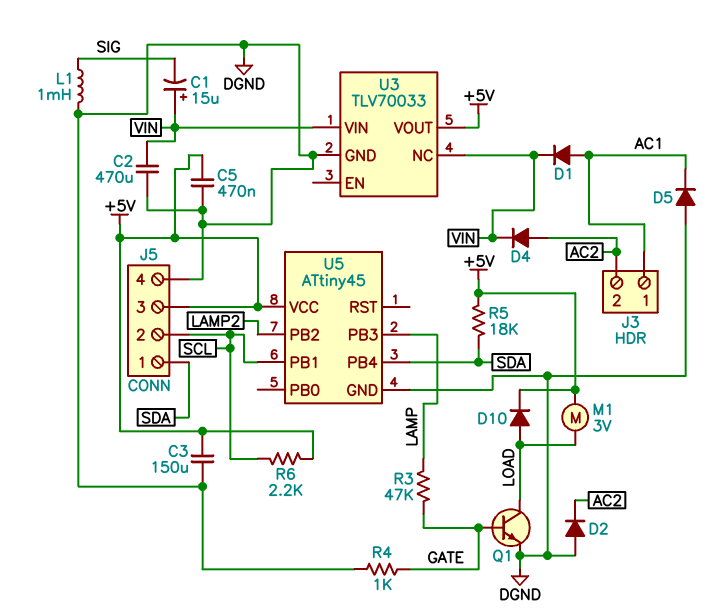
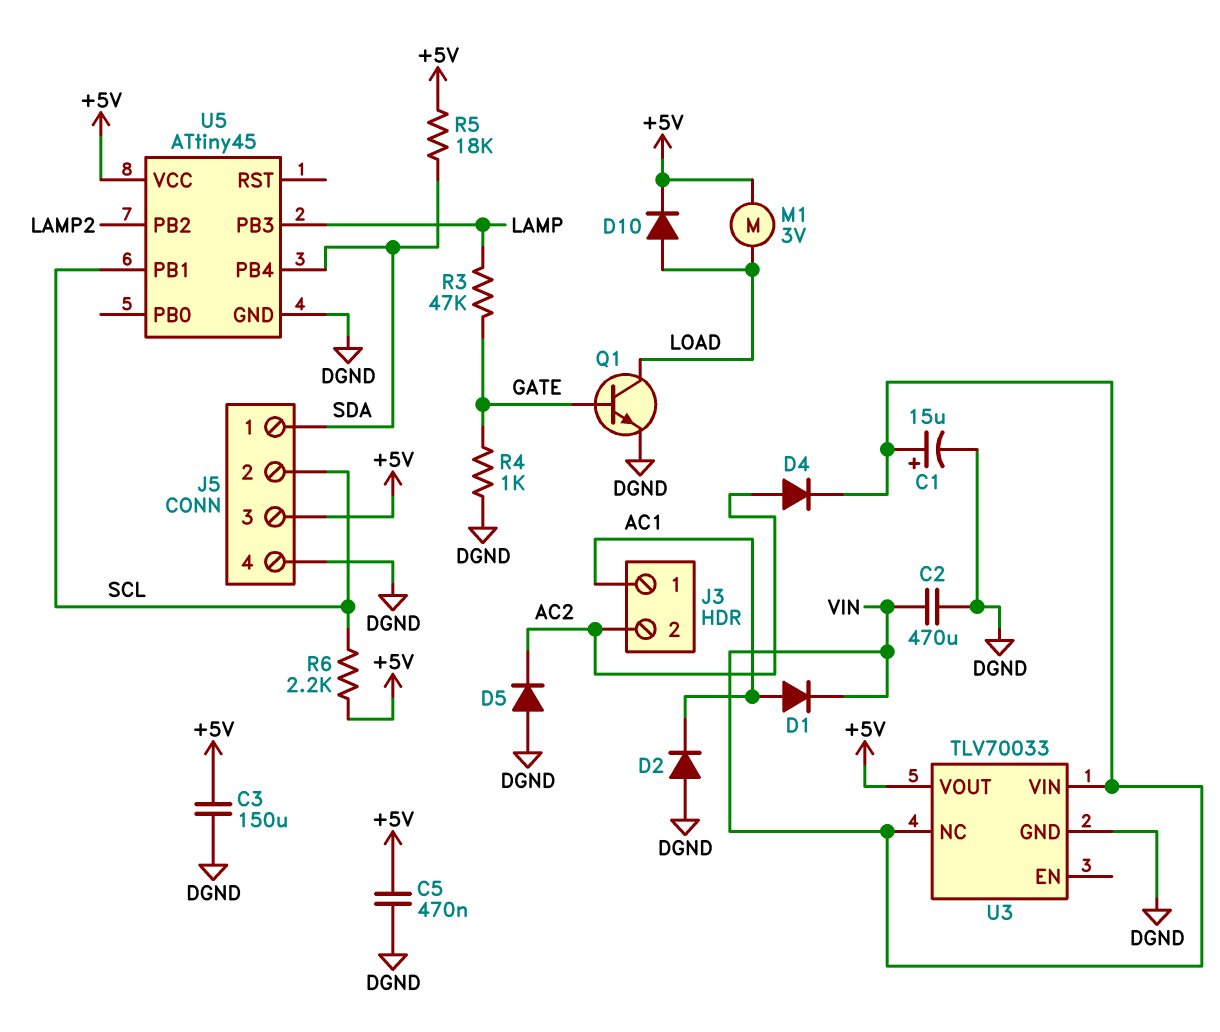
C1: 15uF (plus VIN, minus SIG) -> 15uF (plus VIN, minus DGND)
D2: diode (A DGND, K AC2) -> diode (A DGND, K AC1)
D5: diode (A DGND, K AC1) -> diode (A DGND, K AC2)
L1: 1mH (DGND, SIG) -> none

